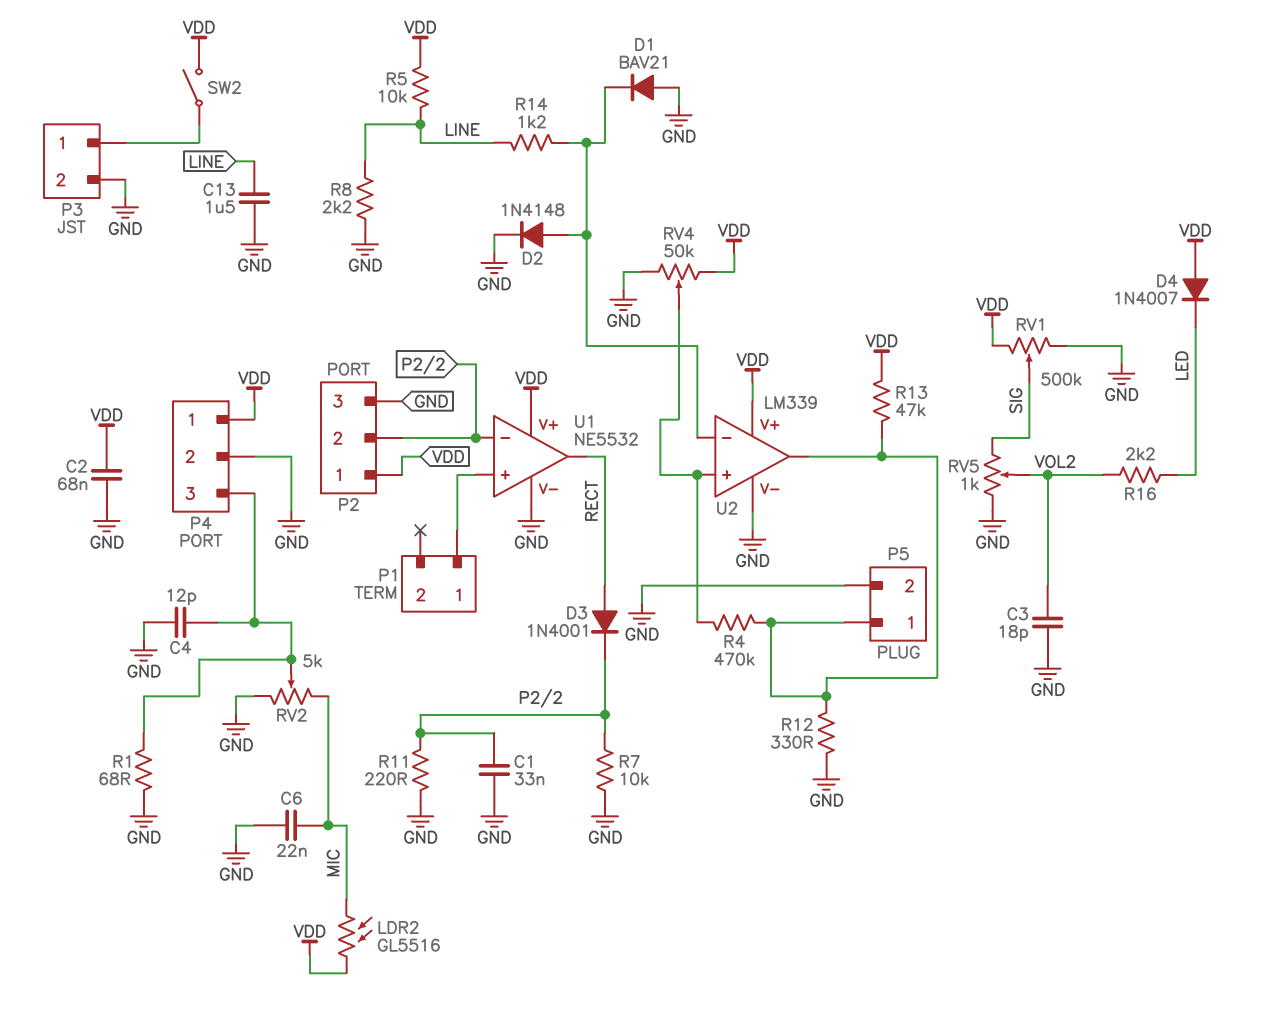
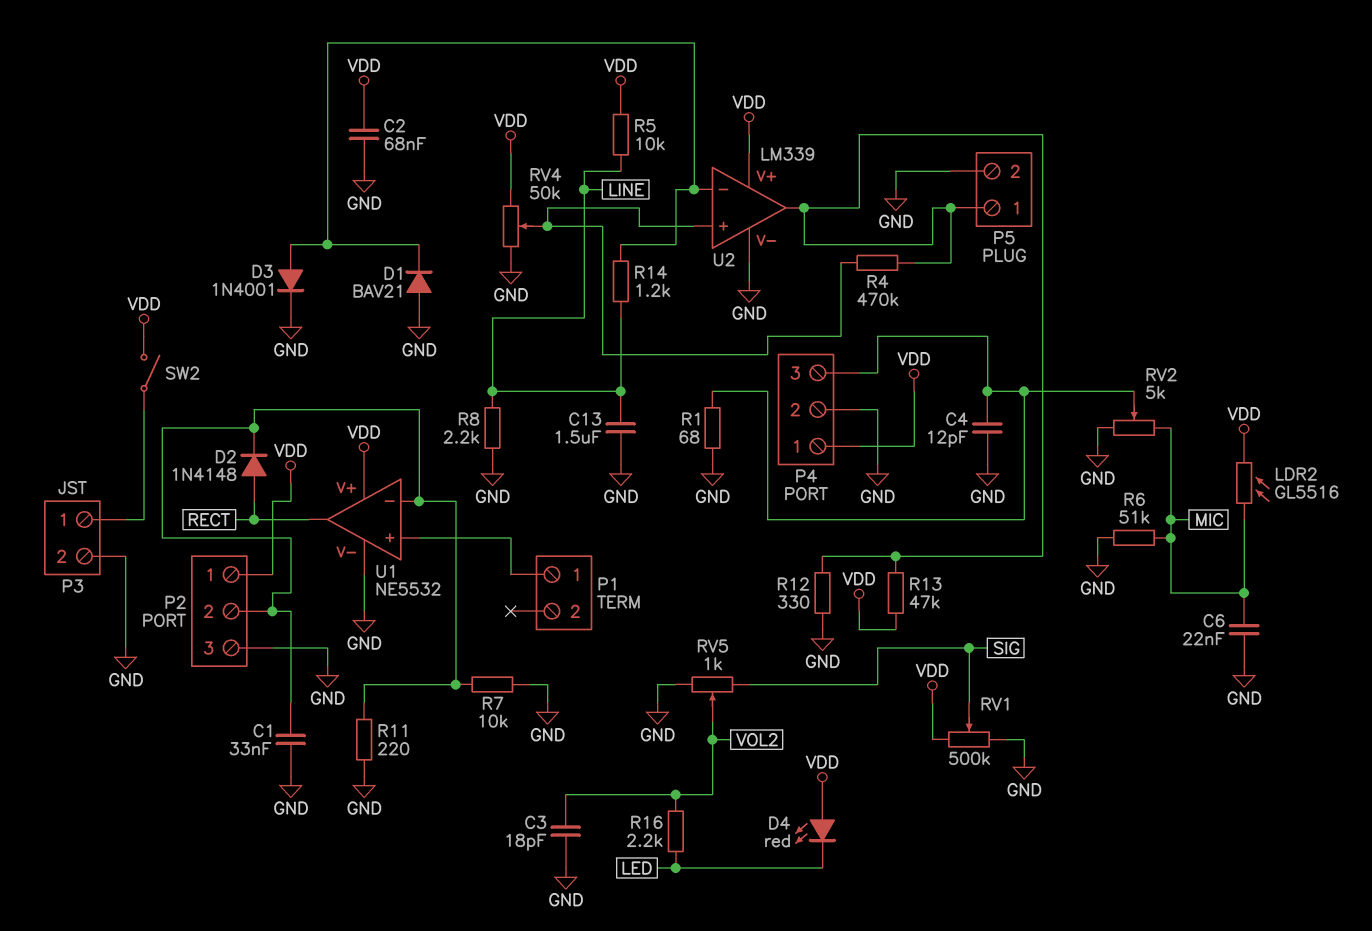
D2: diode 1N4148 (A U2/in-, K GND) -> diode 1N4148 (A RECT, K P2/2)
D3: diode 1N4001 (A RECT, K P2/2) -> diode 1N4001 (A U2/in-, K GND)
D4: diode 1N4007 (A VDD, K LED) -> LED red (A VDD, K LED)
R6: none -> 51k (GND, MIC)

